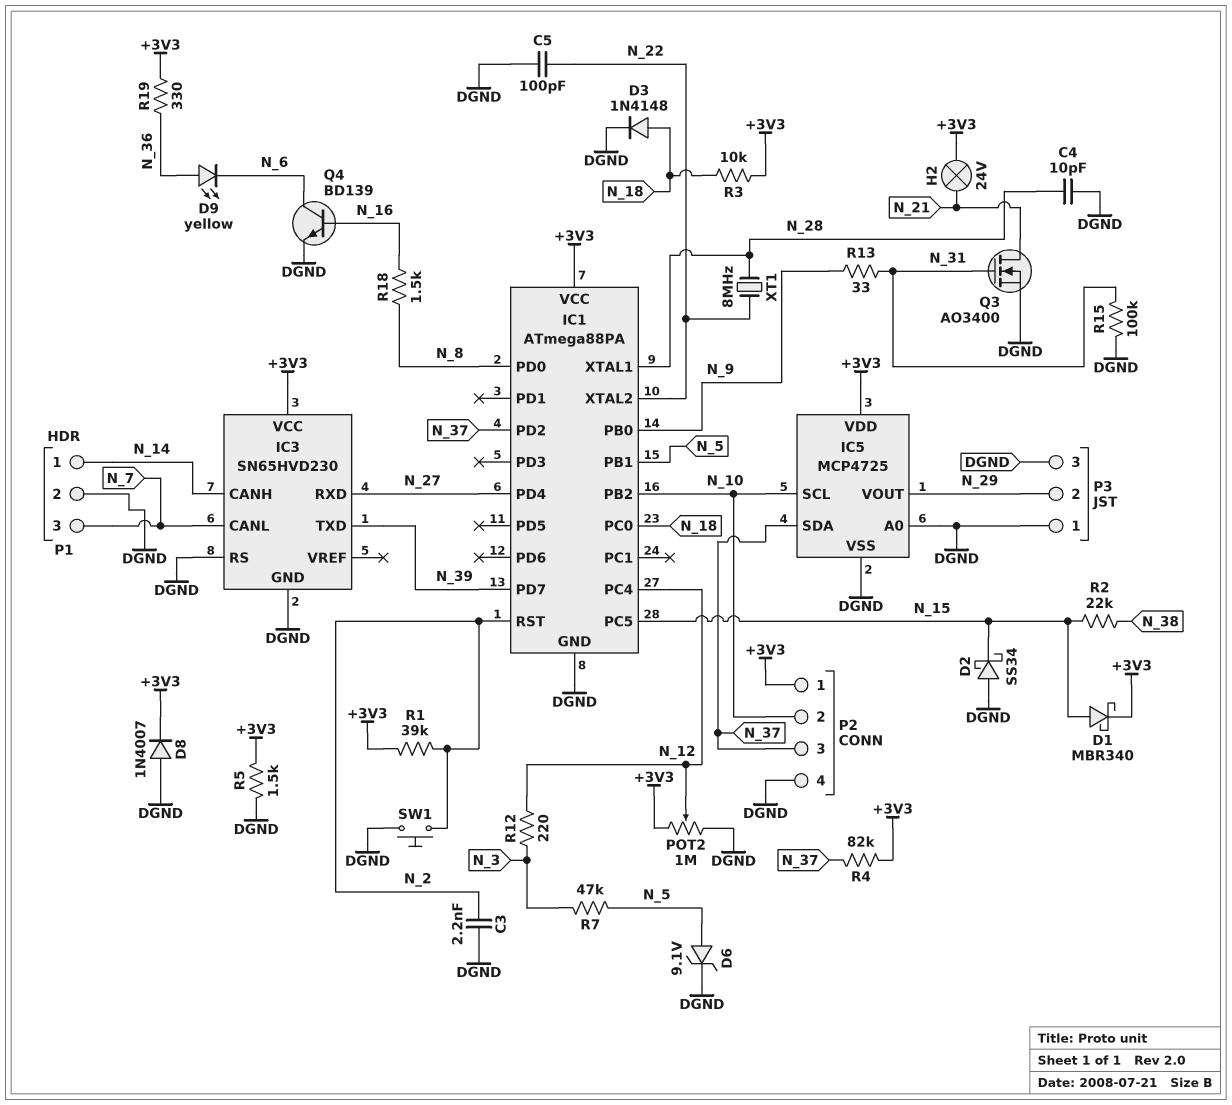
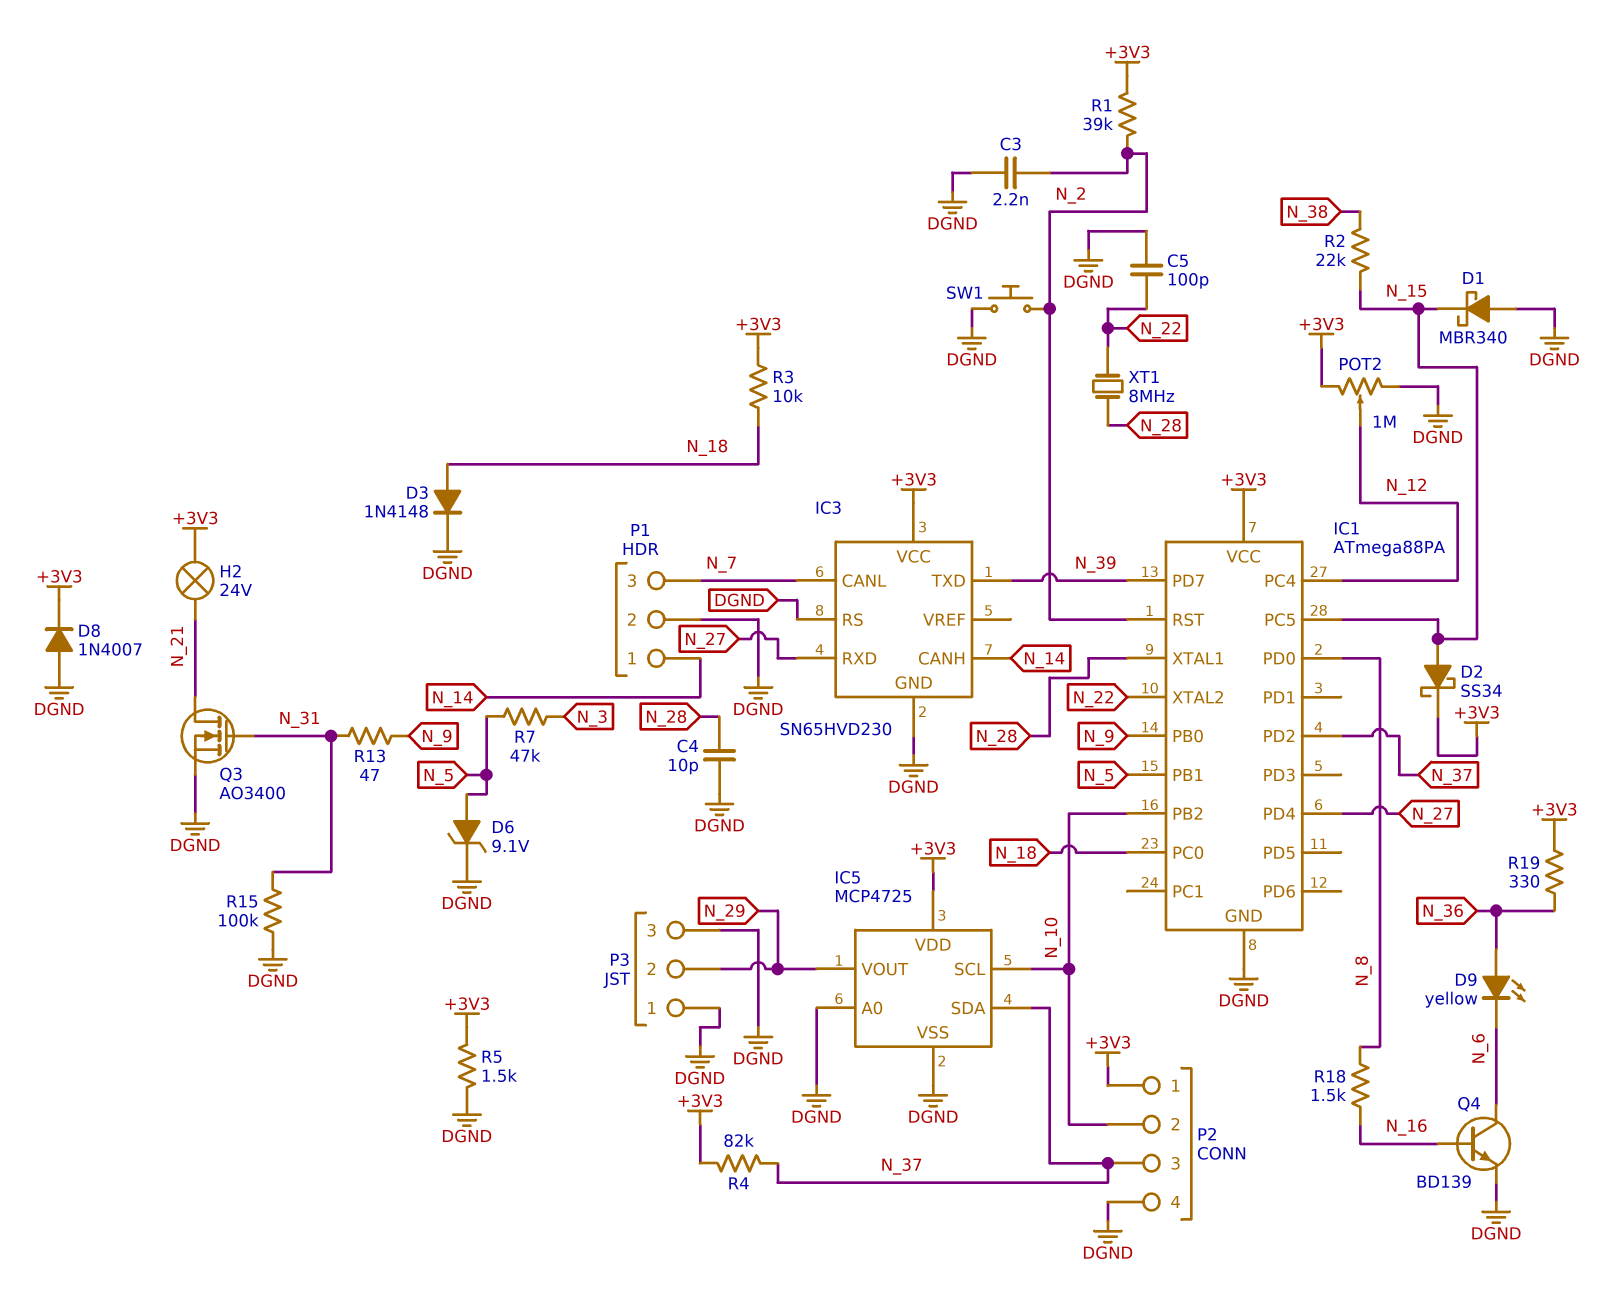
D1: schottky MBR340 (A N_15, K +3V3) -> schottky MBR340 (A DGND, K N_15)
D2: schottky SS34 (A DGND, K N_15) -> schottky SS34 (A N_15, K +3V3)
R12: 220 (N_3, N_12) -> none
R13: 33 (N_9, N_31) -> 47 (N_9, N_31)

